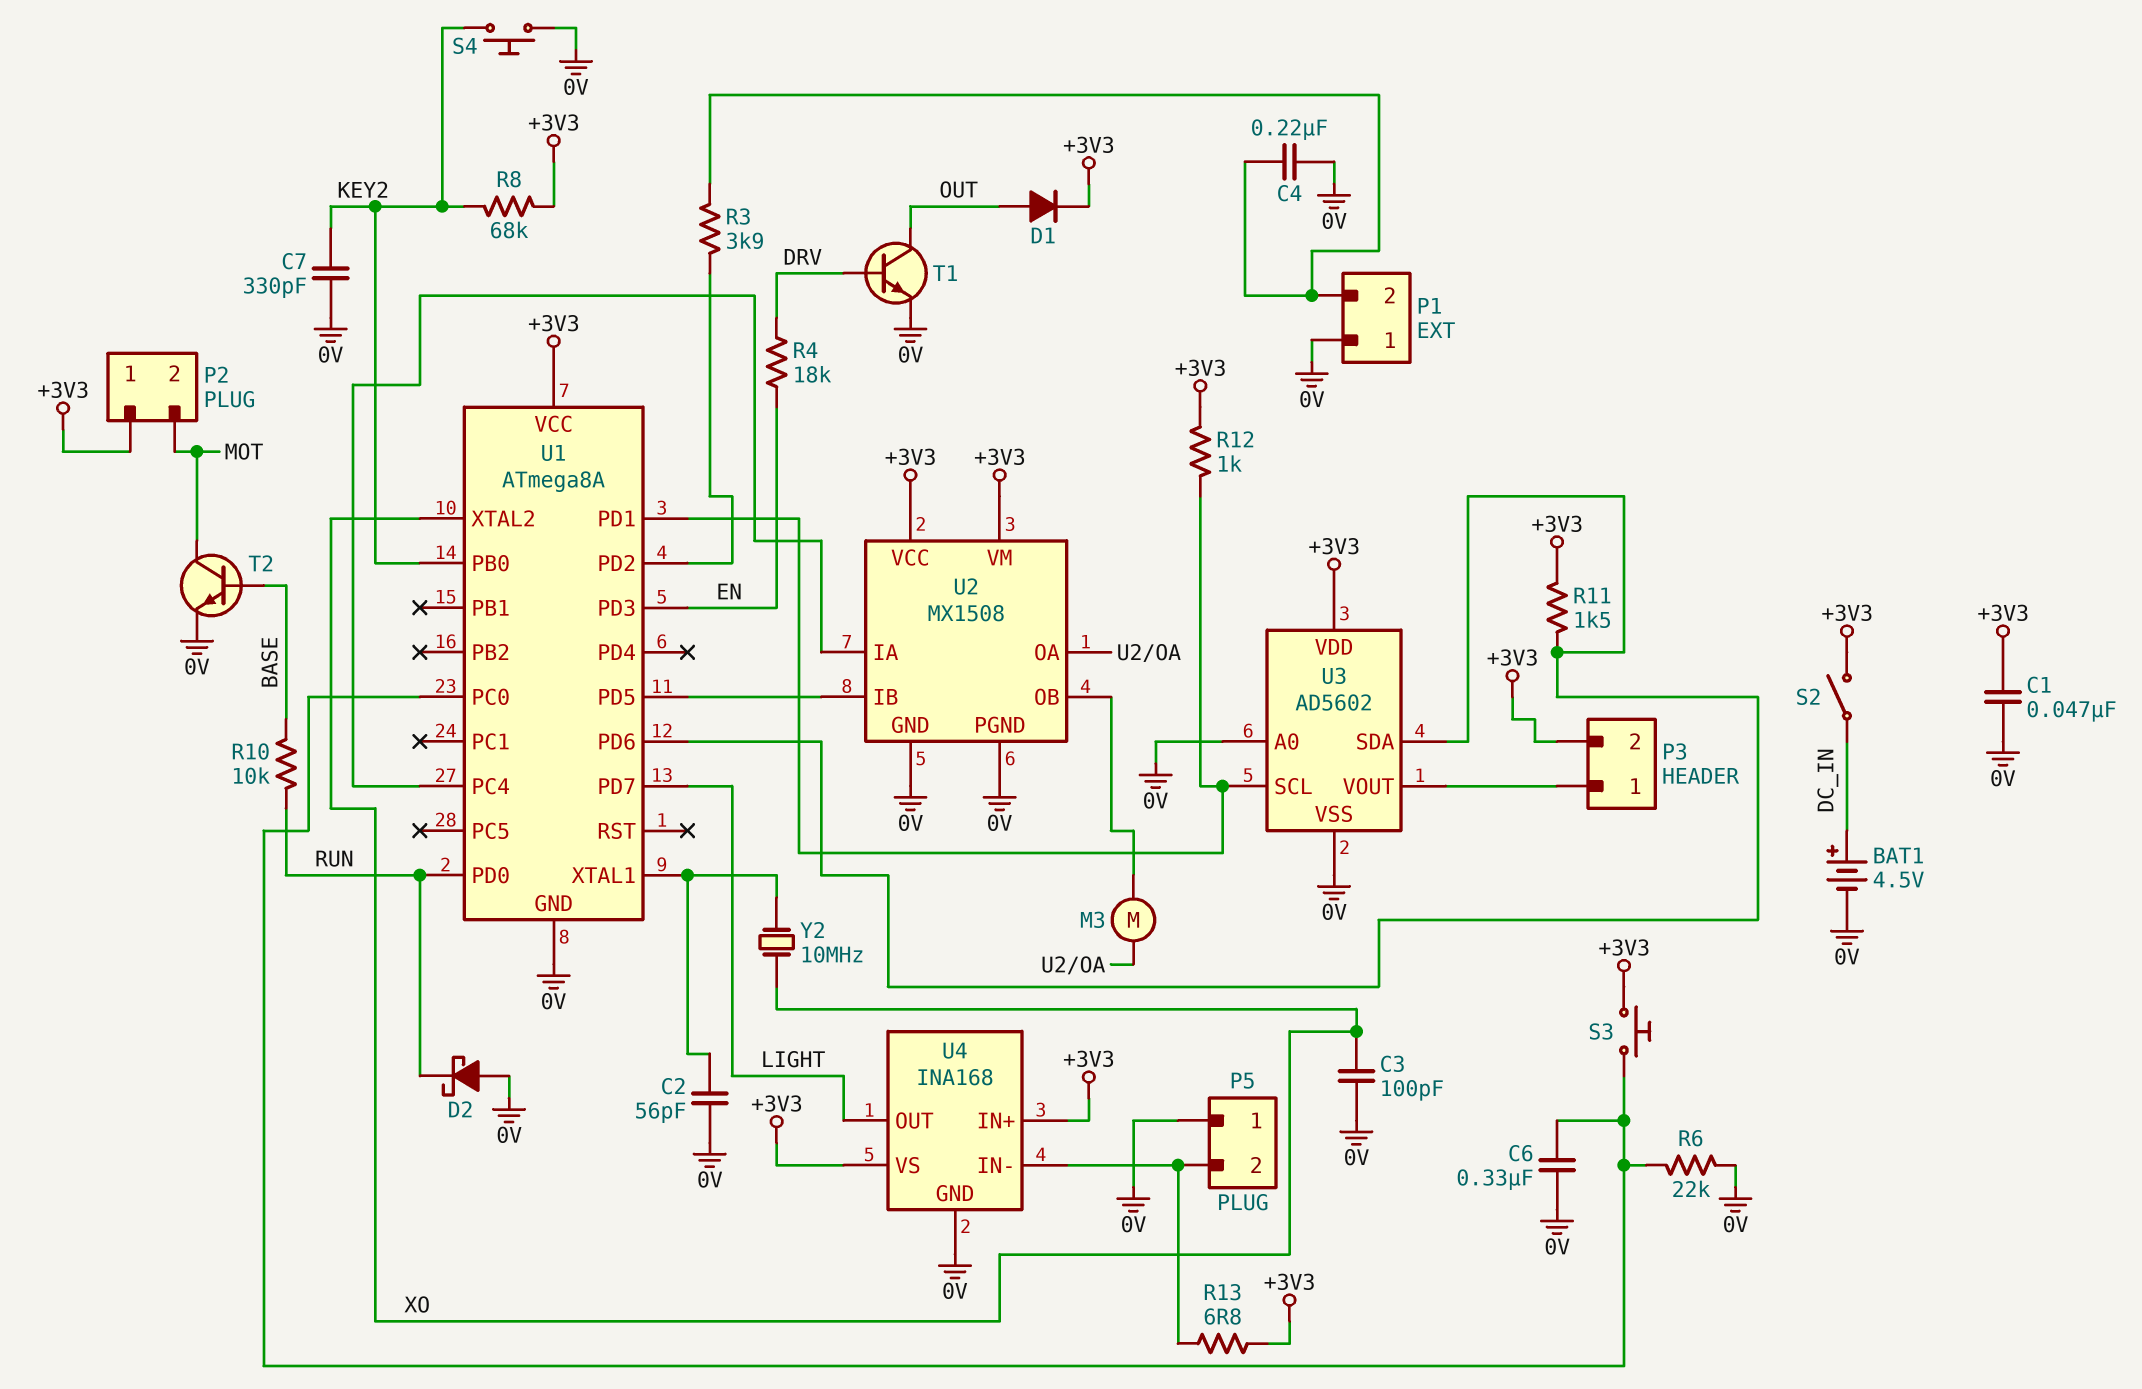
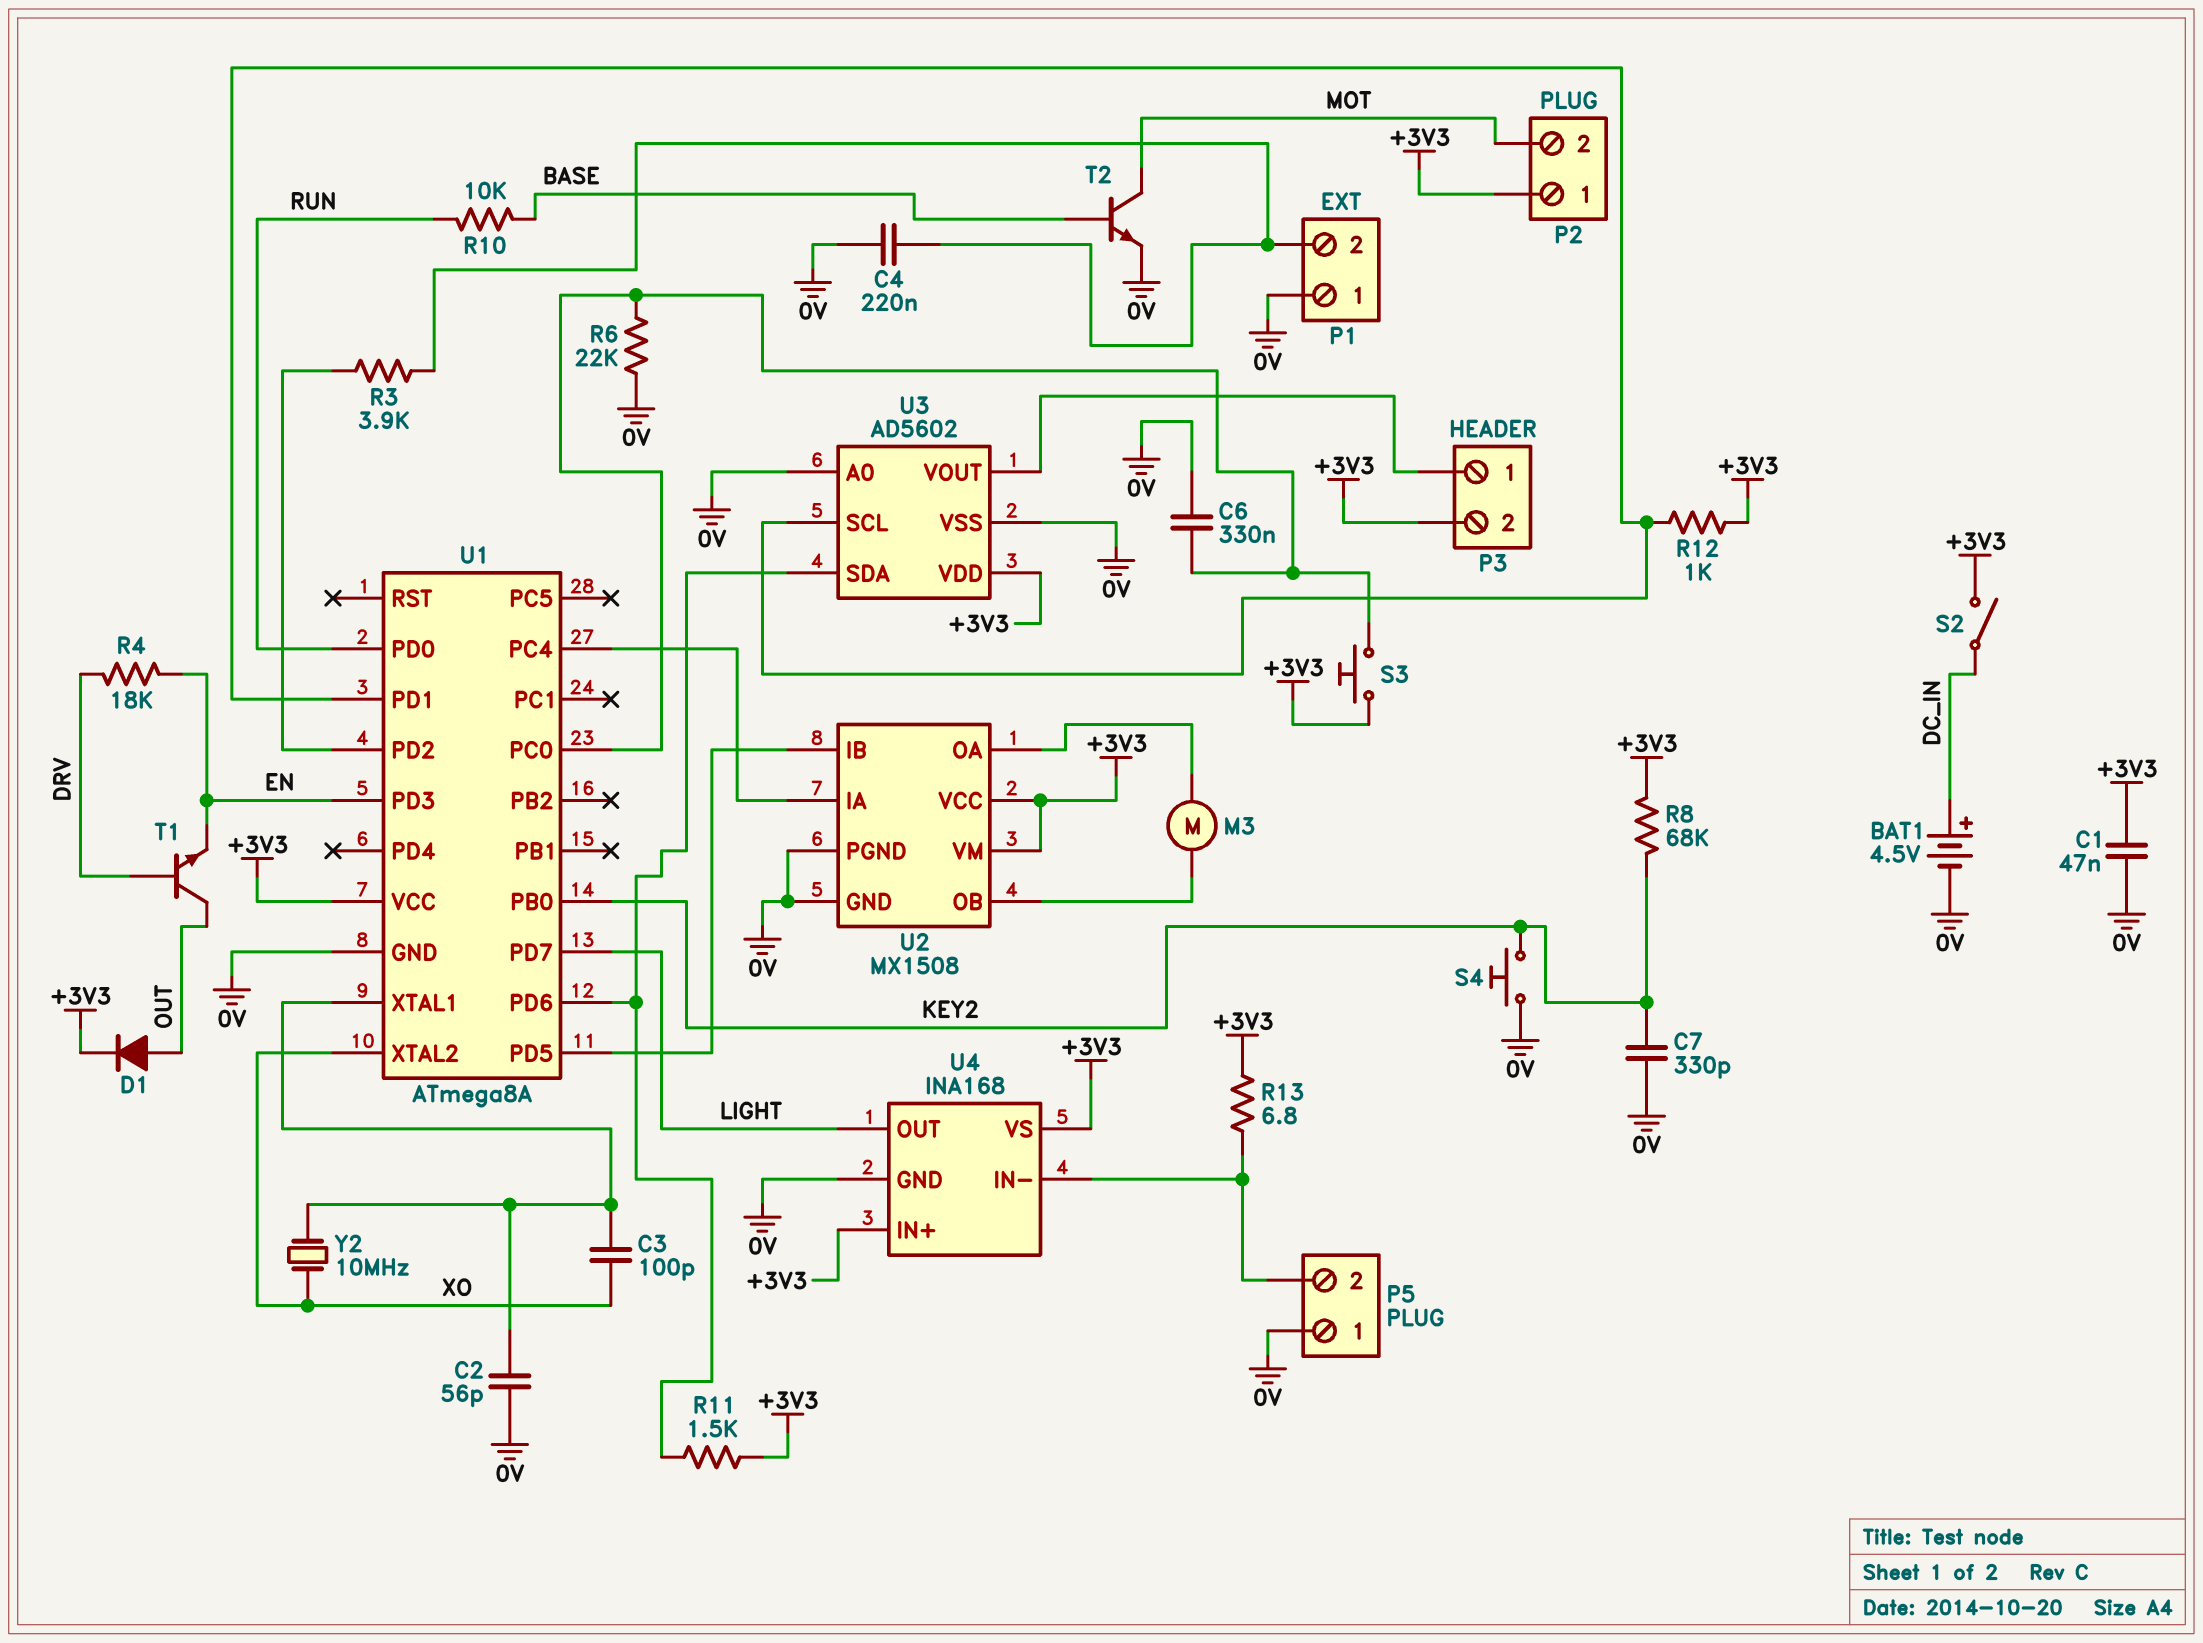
C3: 100pF (0V, XO) -> 100pF (U1/XTAL1, XO)
D2: schottky (A 0V, K RUN) -> none
T1: NPN (B DRV, C OUT, E 0V) -> NPN (B DRV, C OUT, E EN)

